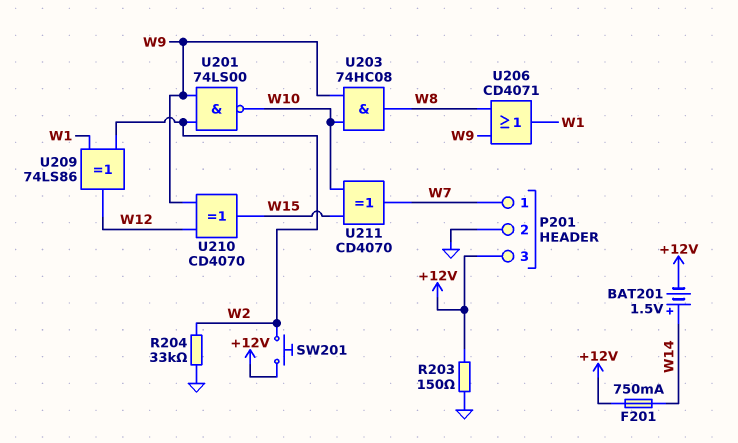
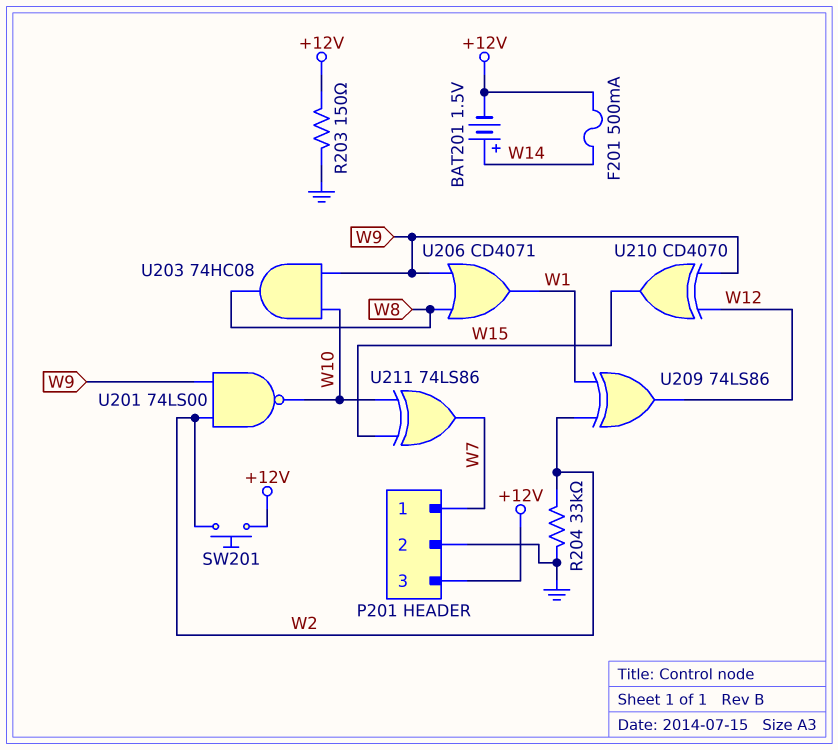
F201: 750mA (+12V, W14) -> 500mA (+12V, W14)
U211: XOR CD4070 (in W10, in W15, out W7) -> XOR 74LS86 (in W10, in W15, out W7)

